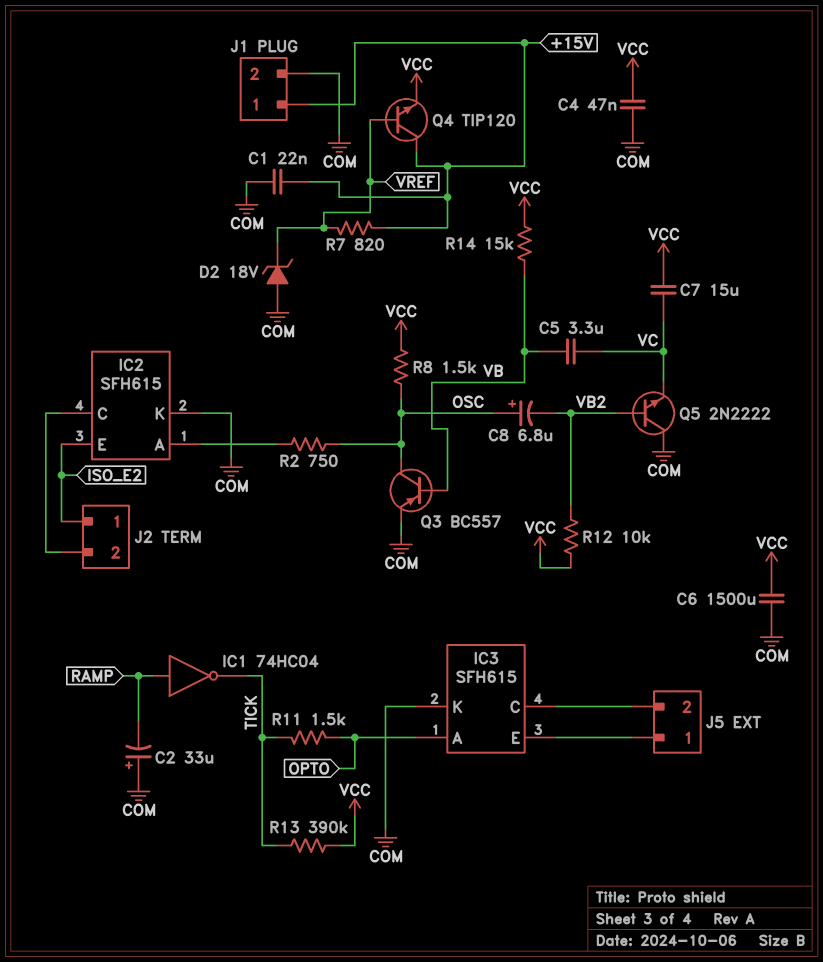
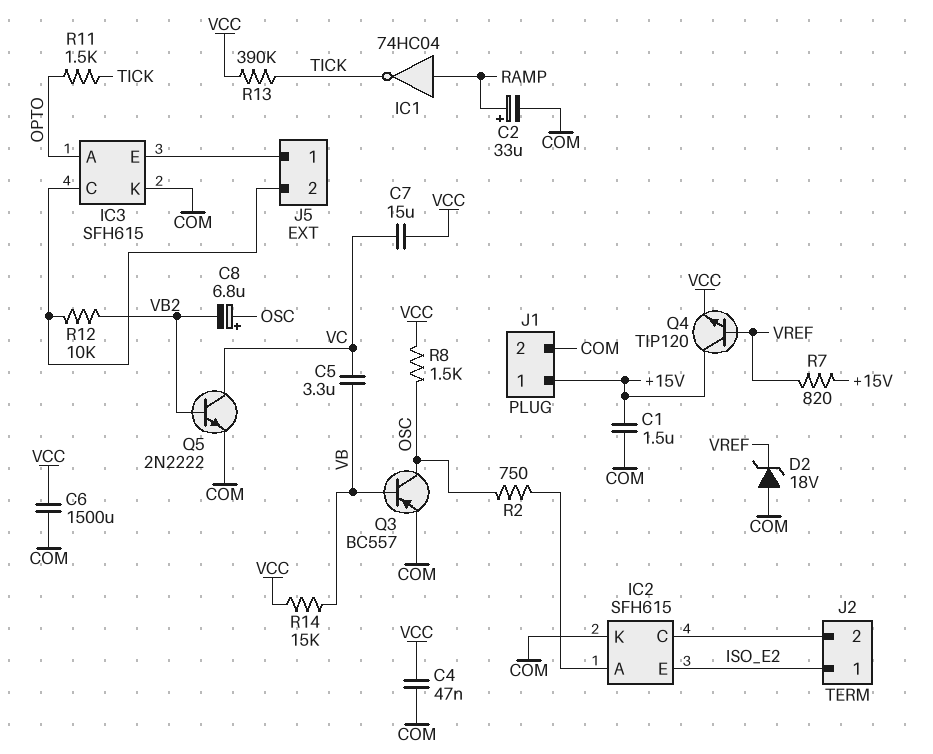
C1: 22nF (+15V, COM) -> 1.5uF (+15V, COM)
C2: 33uF (plus COM, minus RAMP) -> 33uF (plus RAMP, minus COM)
Q5: NPN 2N2222 (B VB2, C COM, E VC) -> NPN 2N2222 (B VB2, C VC, E COM)
R12: 10k (VB2, VCC) -> 10k (IC3/C, VB2)

